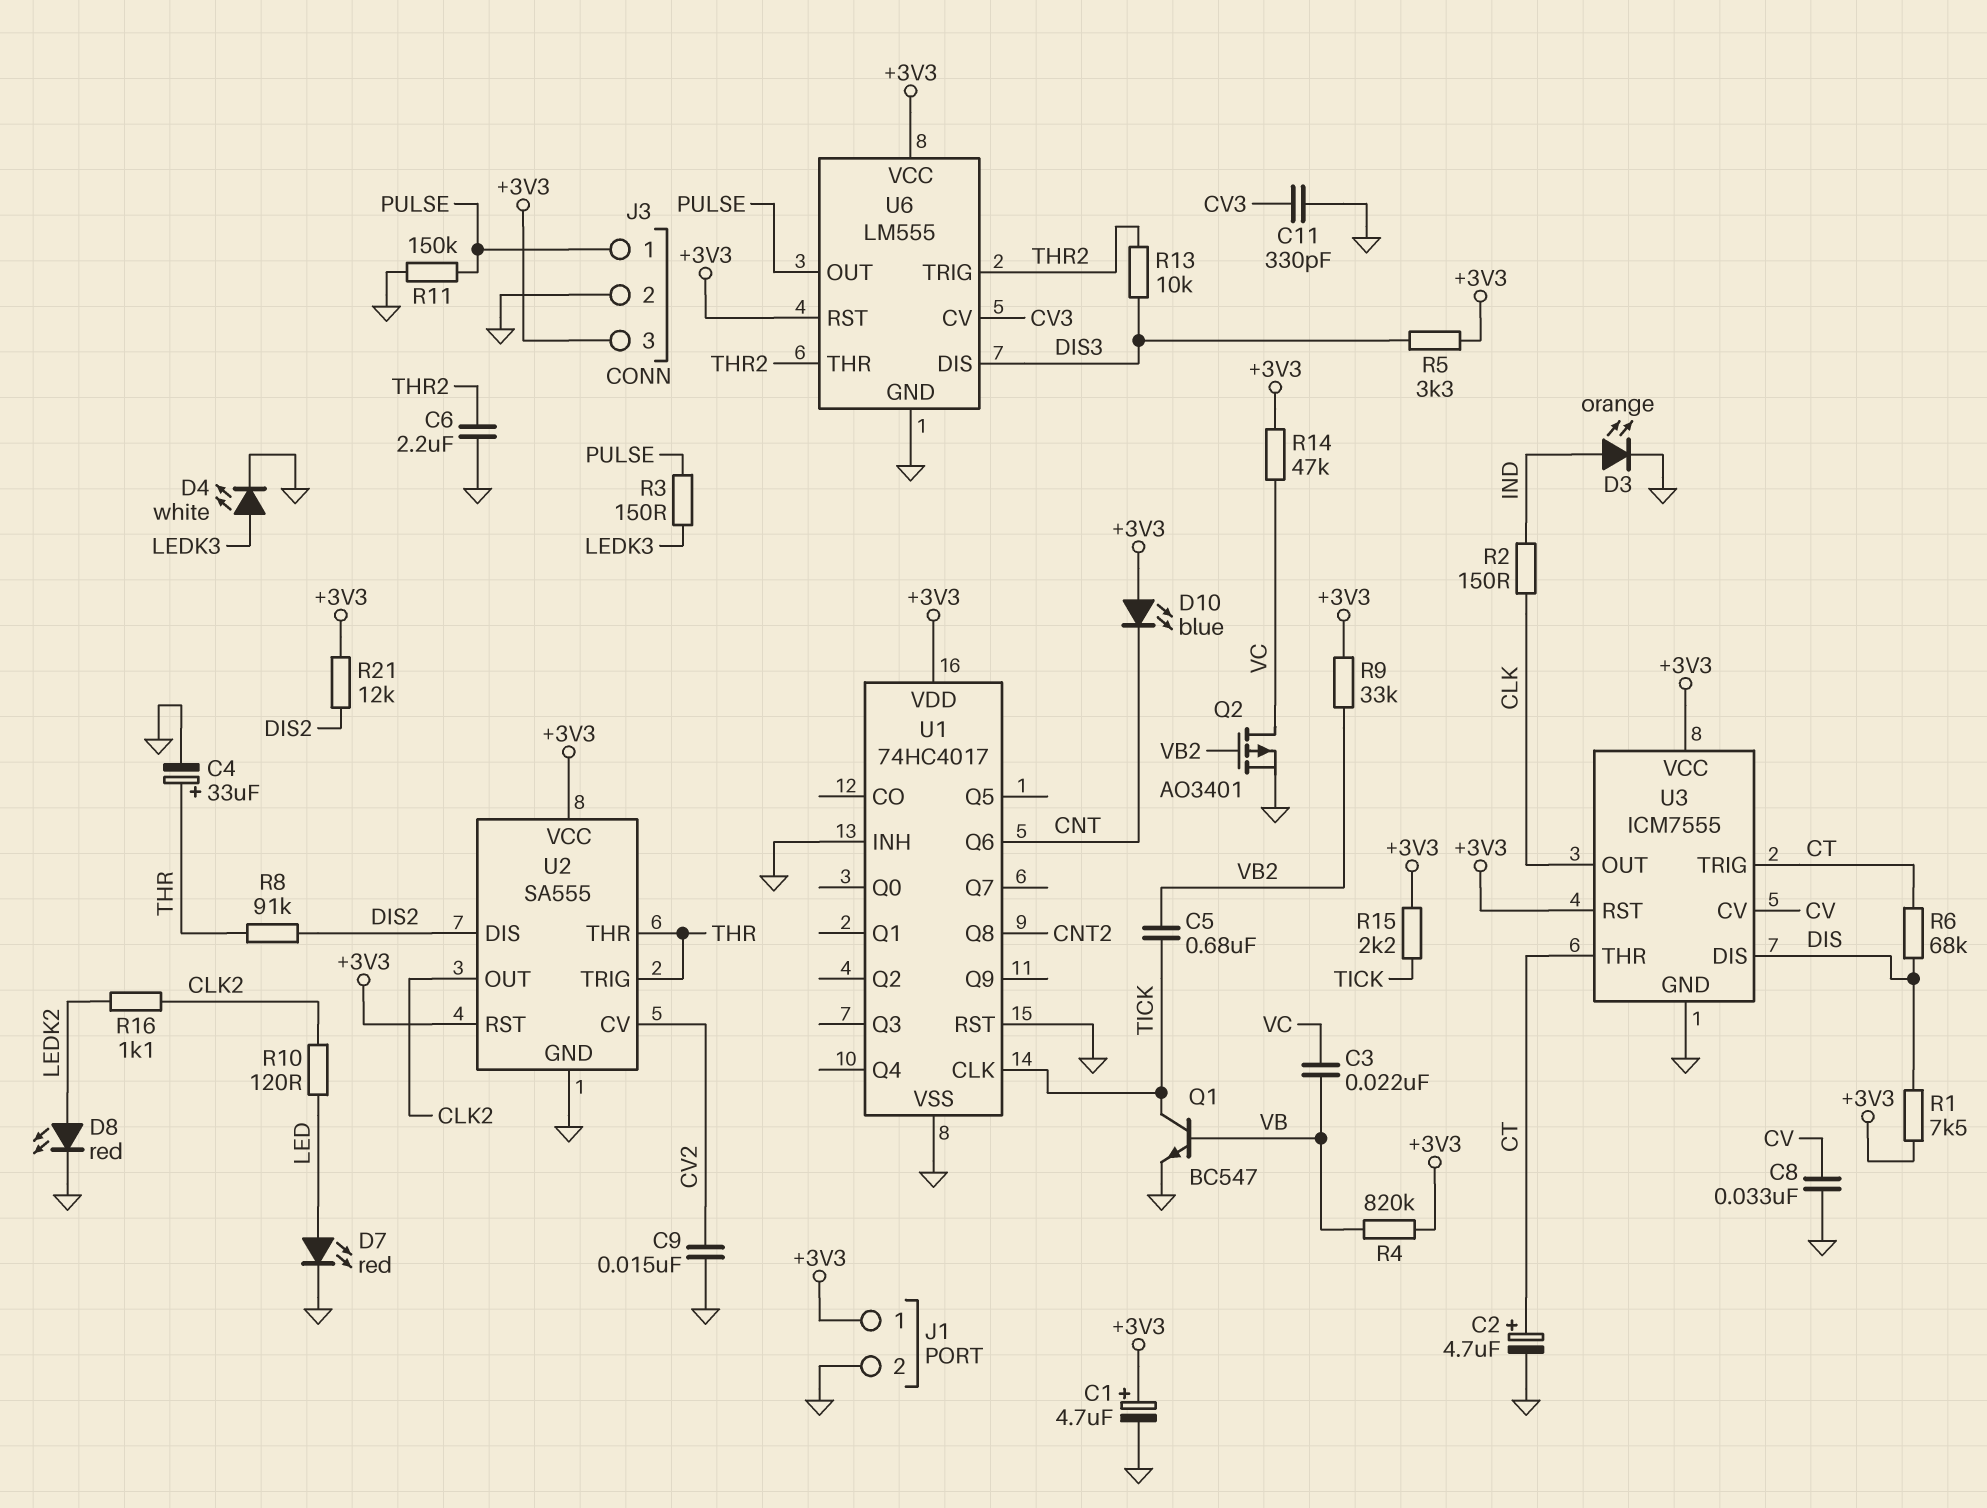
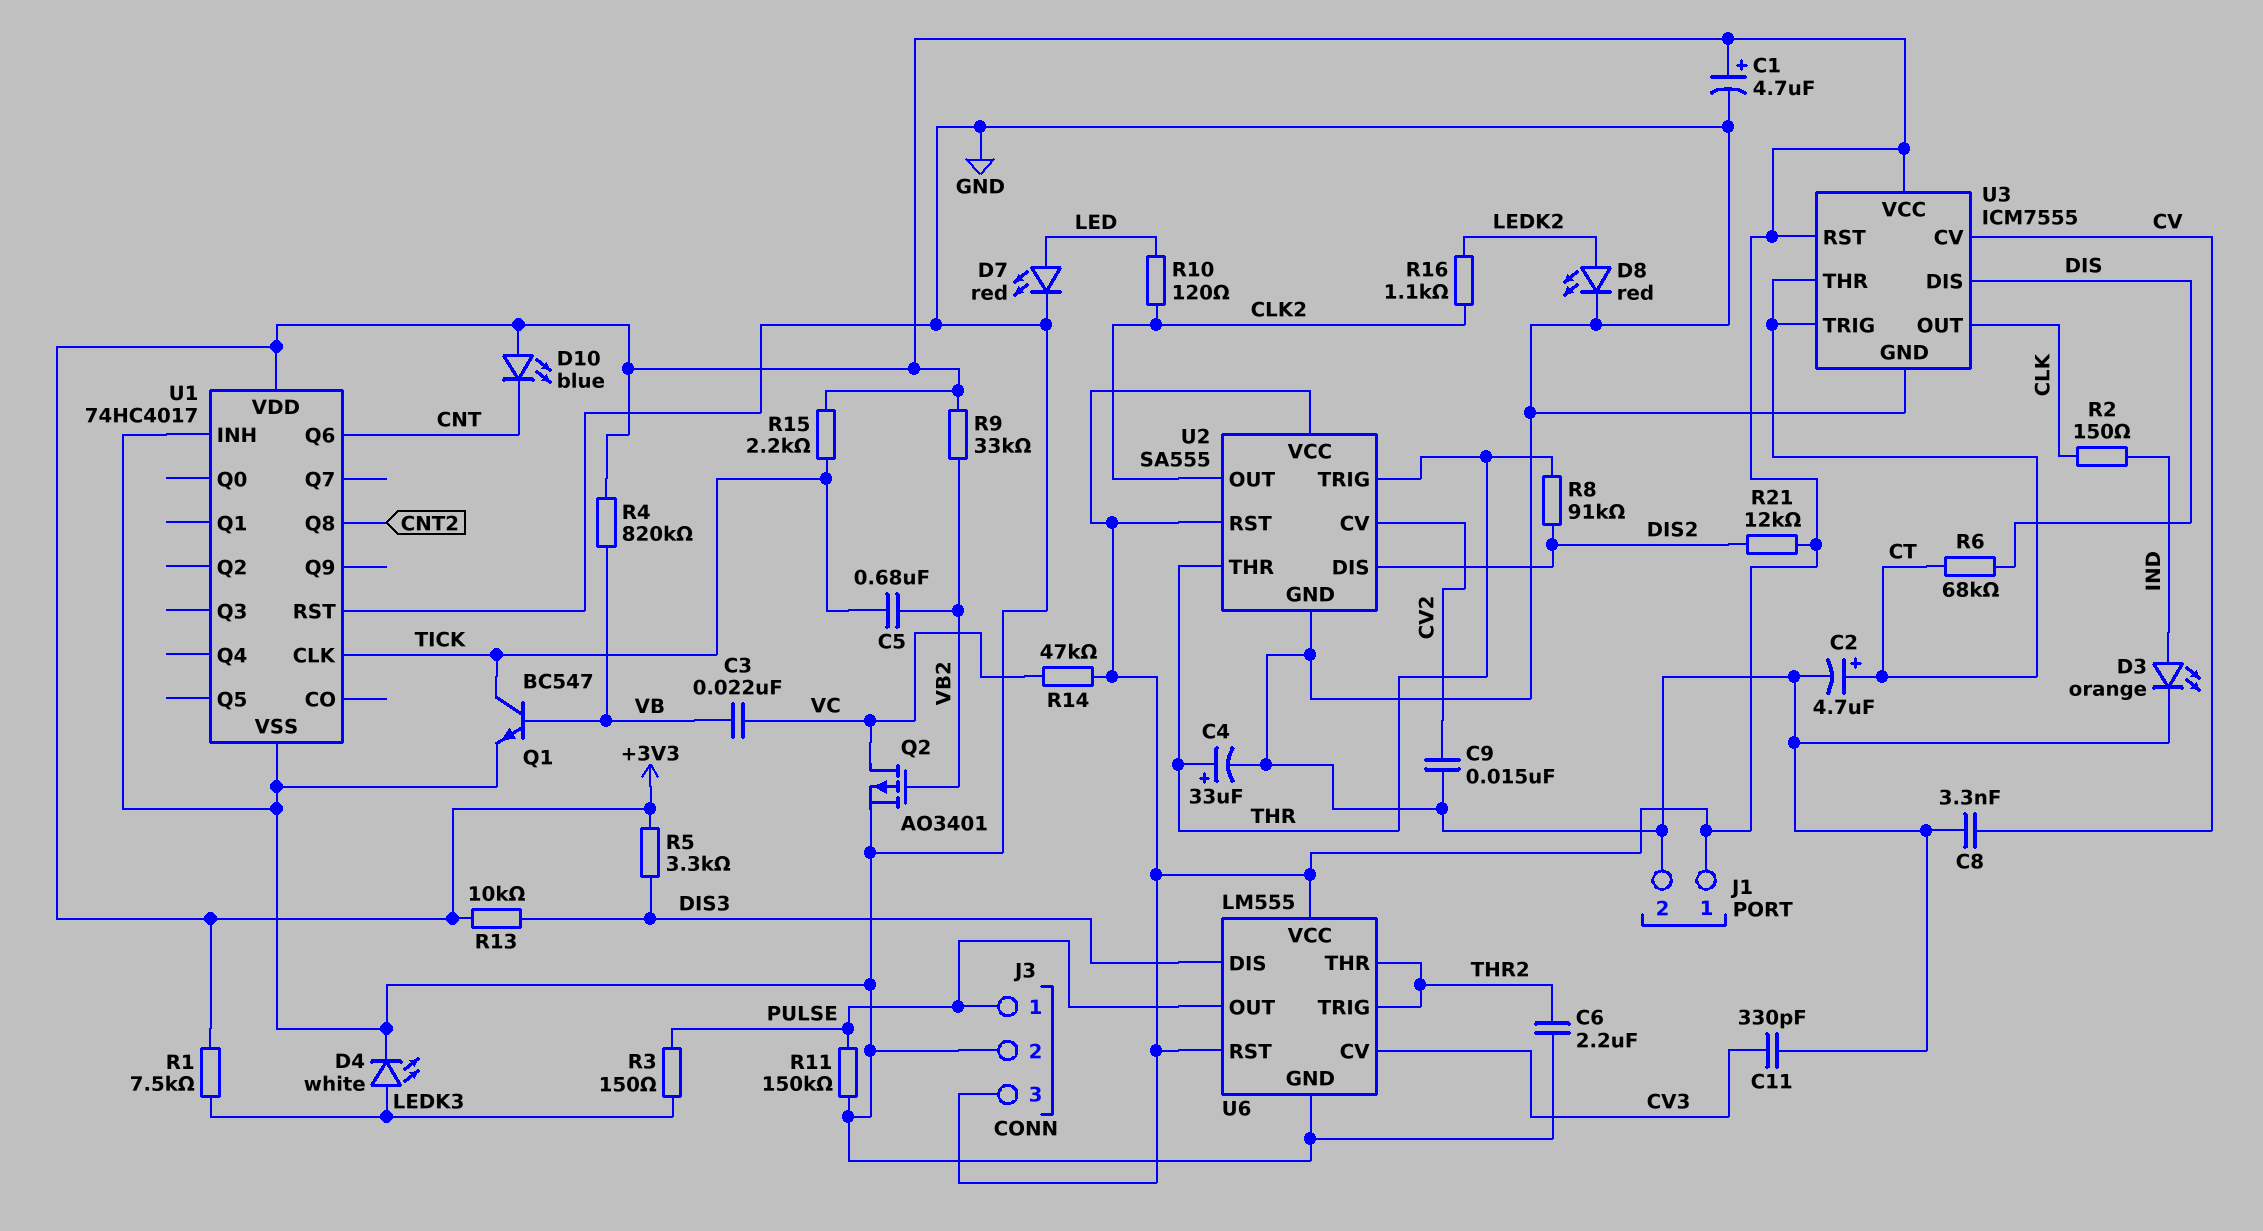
C8: 33nF (CV, GND) -> 3.3nF (CV, GND)
R1: 7.5k (+3V3, DIS) -> 7.5k (+3V3, LEDK3)
R13: 10k (DIS3, THR2) -> 10k (+3V3, DIS3)

